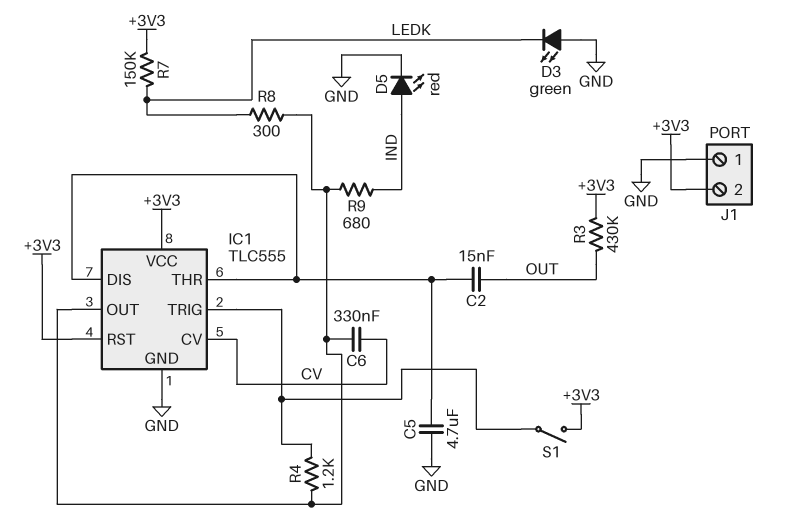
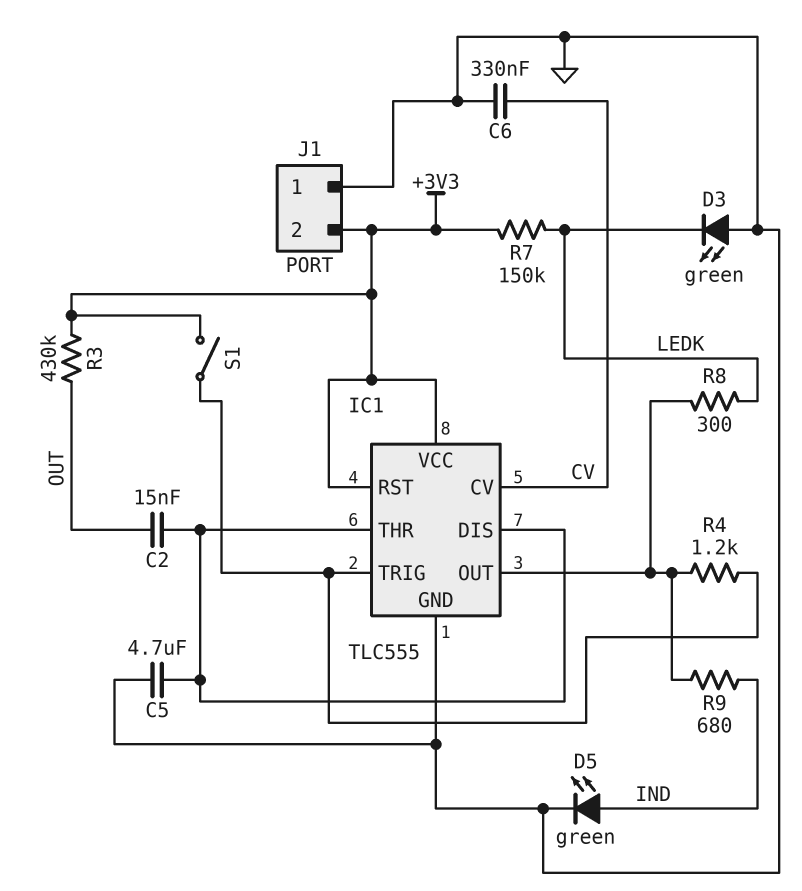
C6: 330nF (CV, IC1/OUT) -> 330nF (CV, GND)
D5: LED red (A IND, K GND) -> LED green (A IND, K GND)

